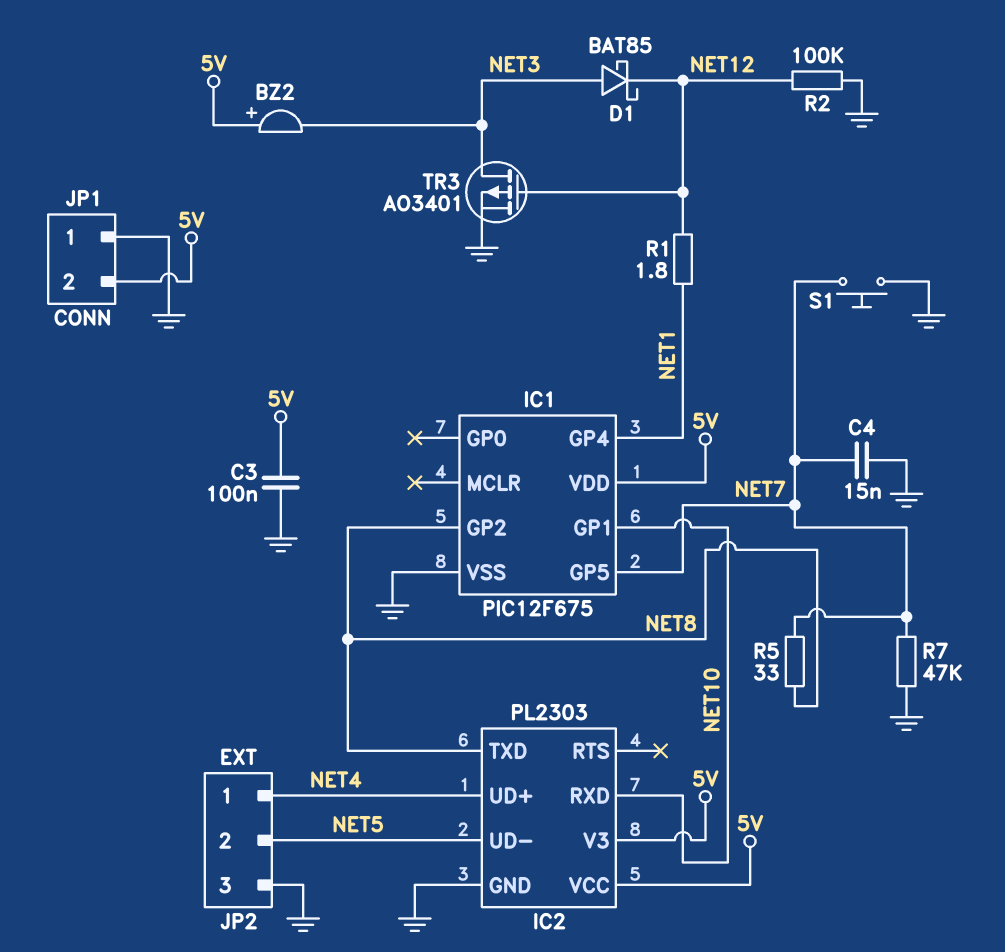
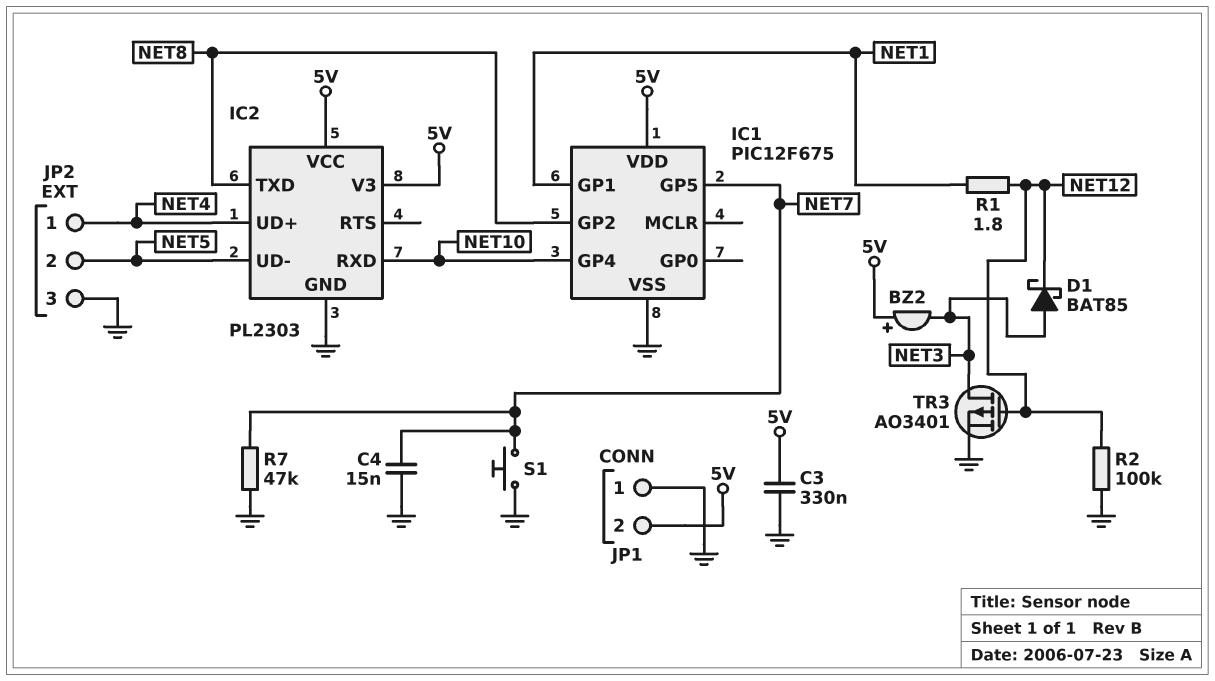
C3: 100nF (5V, GND) -> 330nF (5V, GND)
IC1 pin GP1: NET10 -> NET1
IC1 pin GP4: NET1 -> NET10
R5: 33 (NET7, NET8) -> none

